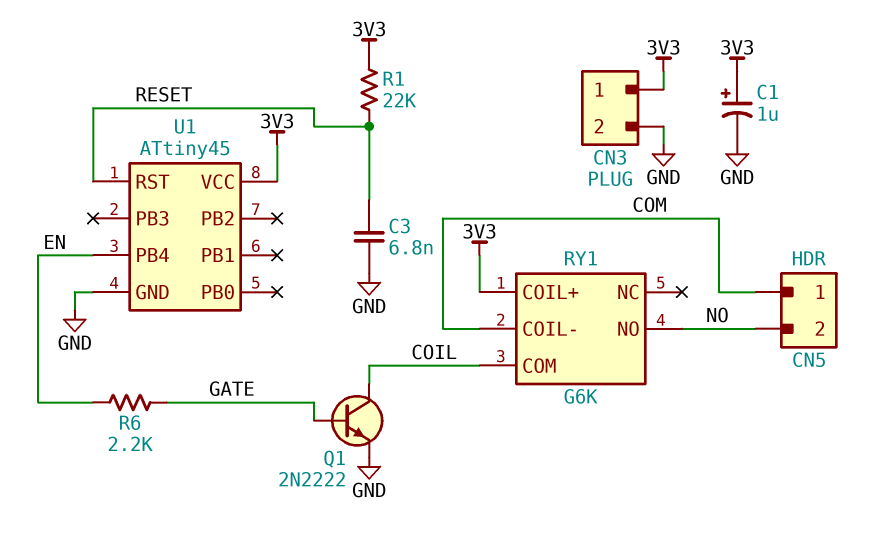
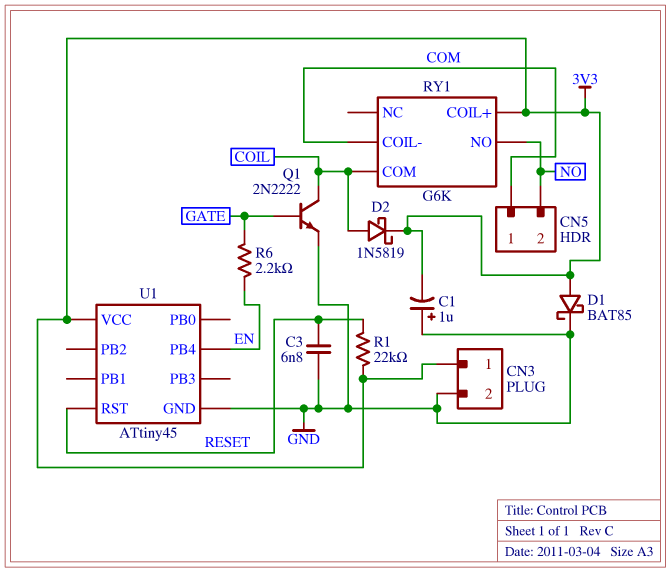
C1: 1uF (plus 3V3, minus GND) -> 1uF (plus GND, minus 3V3)
D1: none -> schottky BAT85 (A 3V3, K GND)
D2: none -> schottky 1N5819 (A COIL, K 3V3)

